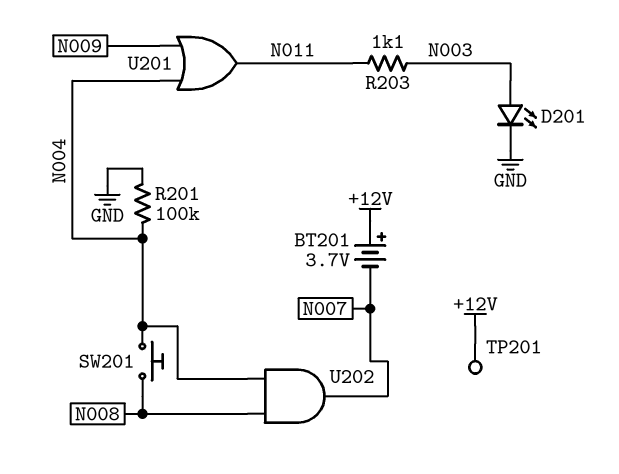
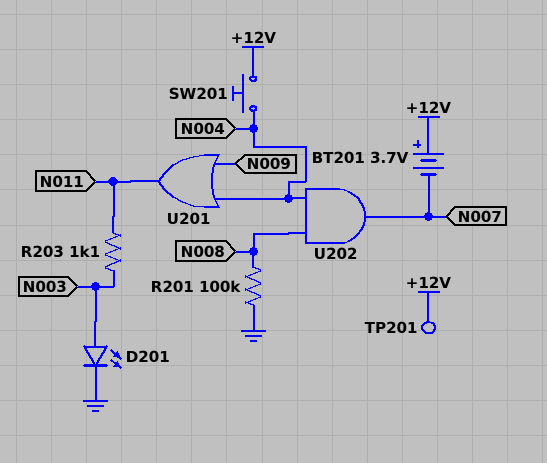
R201: 100k (GND, N004) -> 100k (GND, N008)
SW201: button (N004, N008) -> button (+12V, N004)

